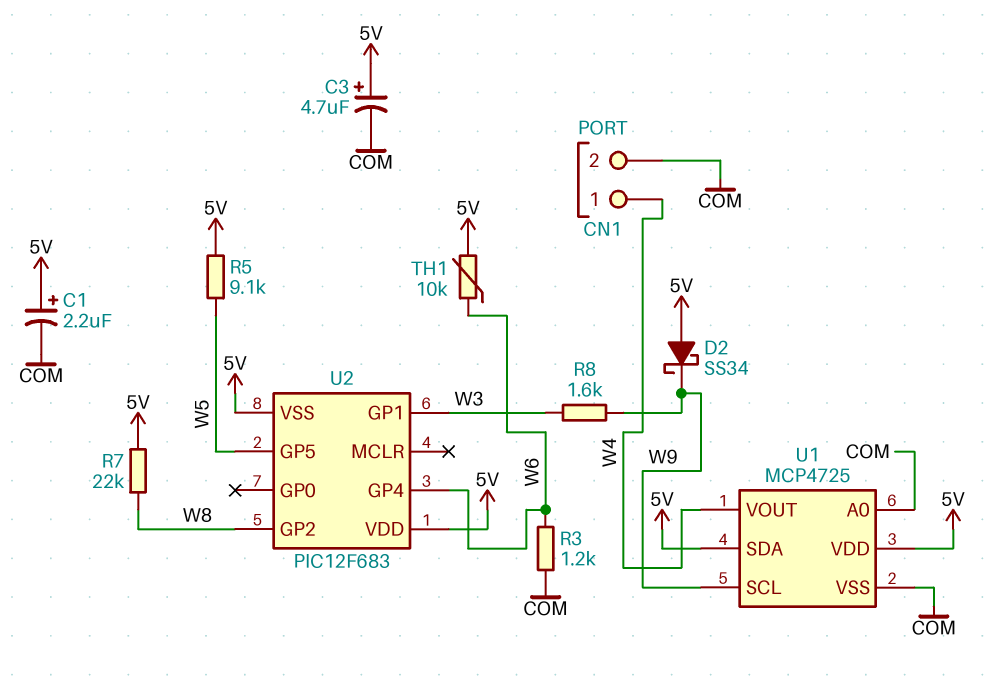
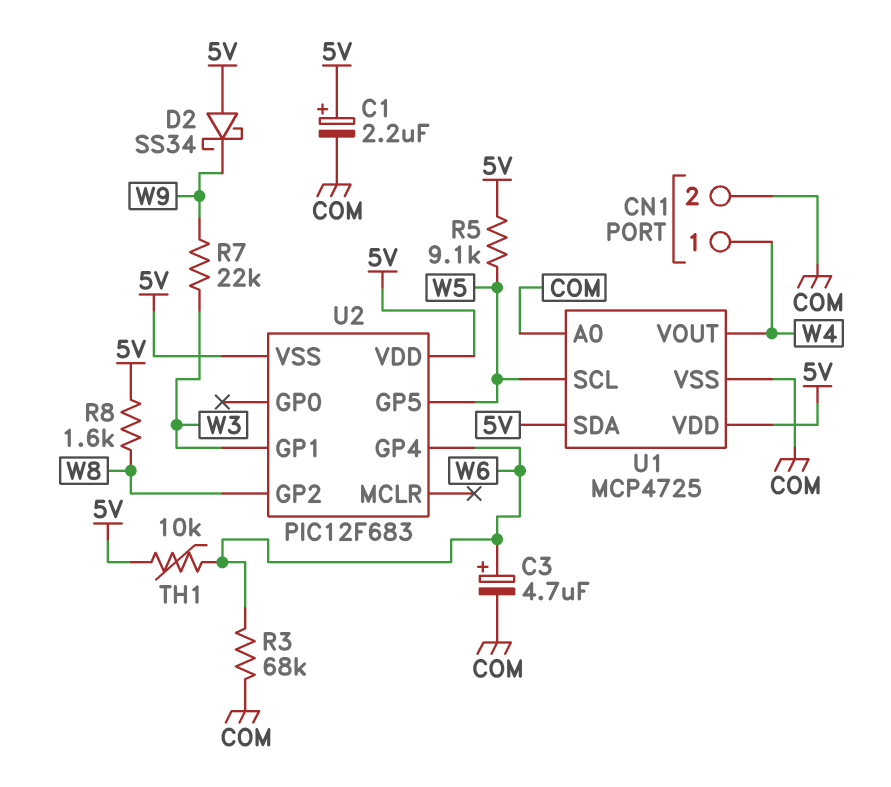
C3: 4.7uF (plus 5V, minus COM) -> 4.7uF (plus W6, minus COM)
R3: 1.2k (COM, W6) -> 68k (COM, W6)
R7: 22k (5V, W8) -> 22k (W3, W9)
R8: 1.6k (W3, W9) -> 1.6k (5V, W8)
U1 pin SCL: W9 -> W5

